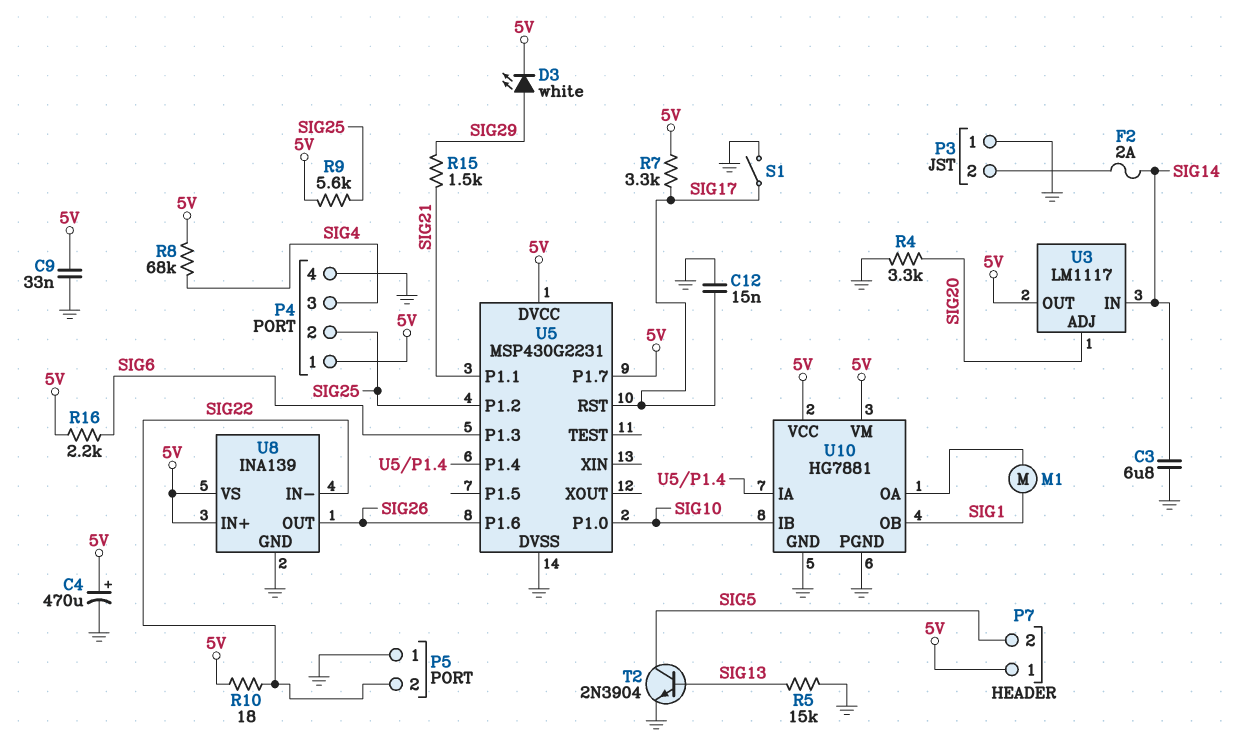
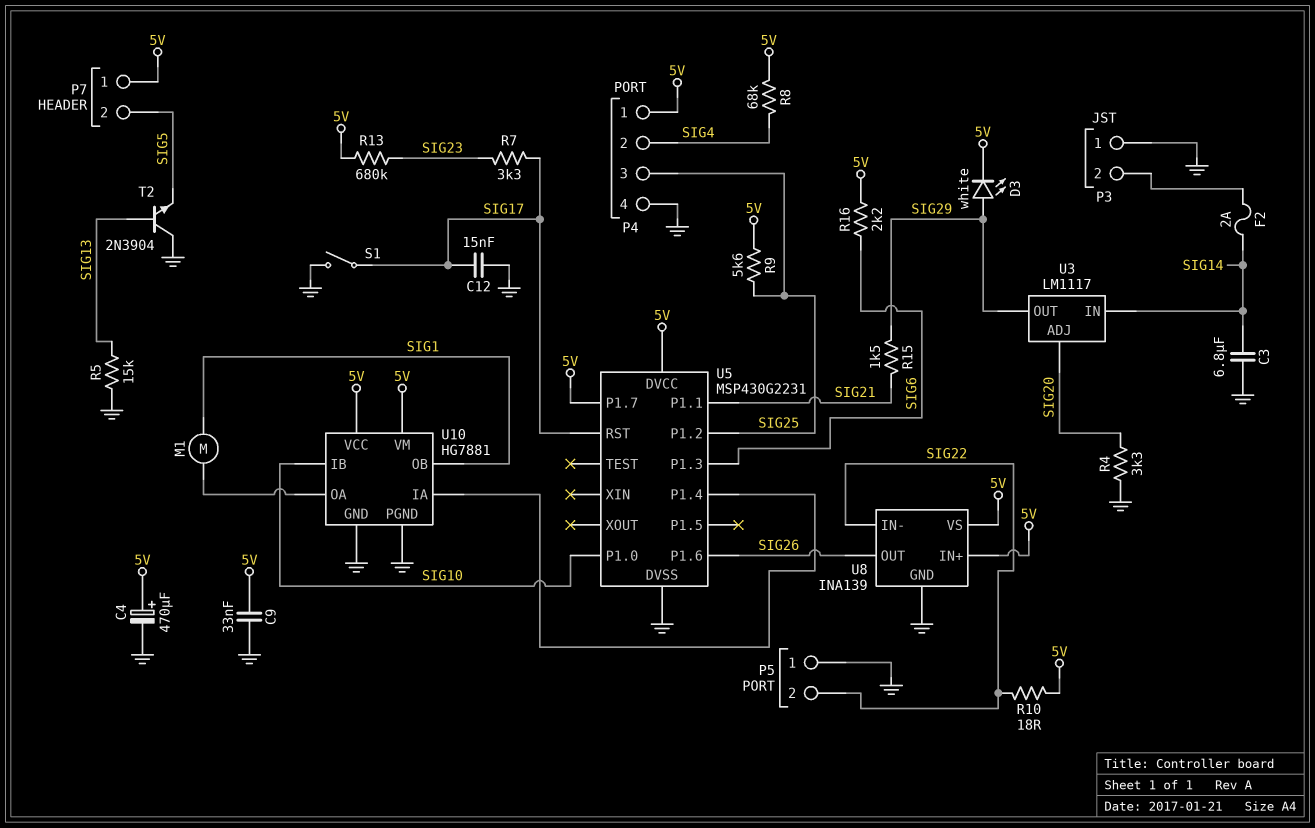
P4 pin 2: SIG25 -> SIG4
P4 pin 3: SIG4 -> SIG25
R7: 3.3k (5V, SIG17) -> 3.3k (SIG17, SIG23)
R13: none -> 680k (5V, SIG23)
T2: NPN 2N3904 (B SIG13, C SIG5, E GND) -> NPN 2N3904 (B SIG13, C GND, E SIG5)
U3 pin OUT: 5V -> SIG29

